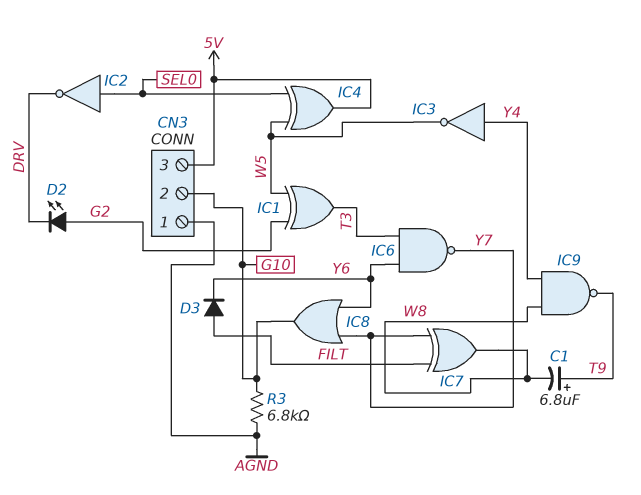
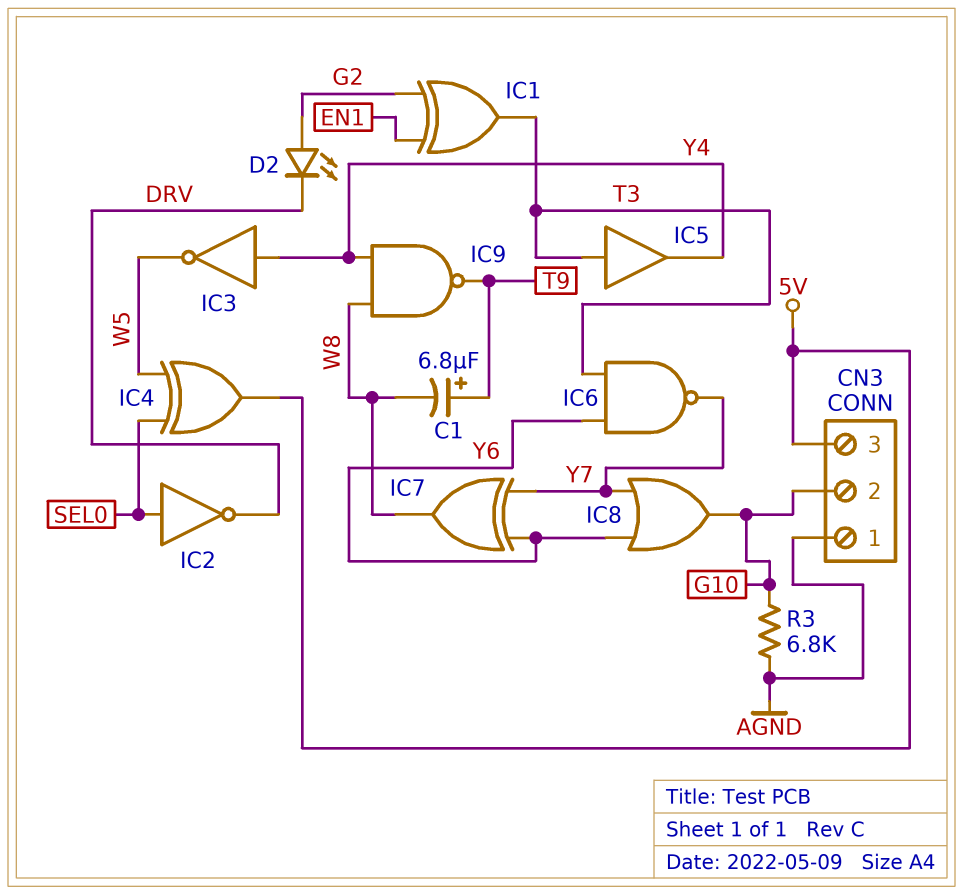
D3: diode (A FILT, K Y6) -> none
IC1: XOR (in G2, in W5, out T3) -> XOR (in EN1, in G2, out T3)
IC5: none -> buffer (in T3, out Y4)
IC7: XOR (in FILT, in Y7, out W8) -> XOR (in Y6, in Y7, out W8)

